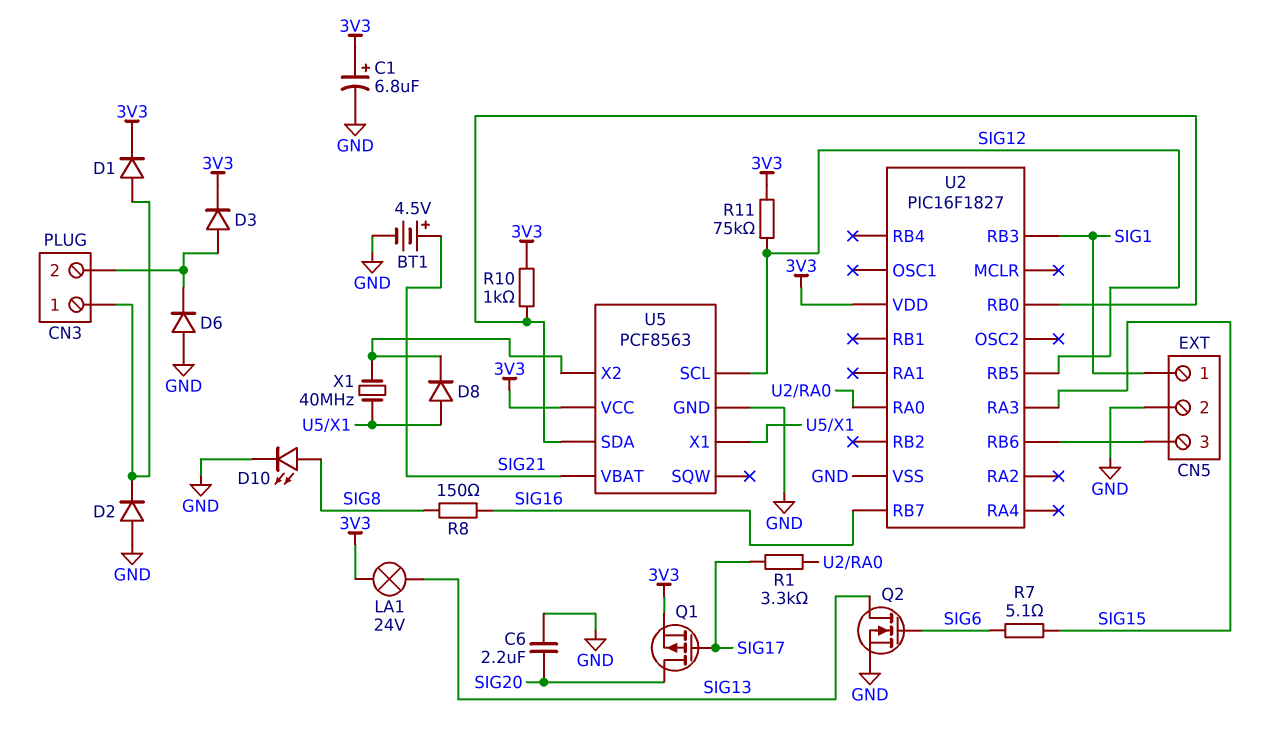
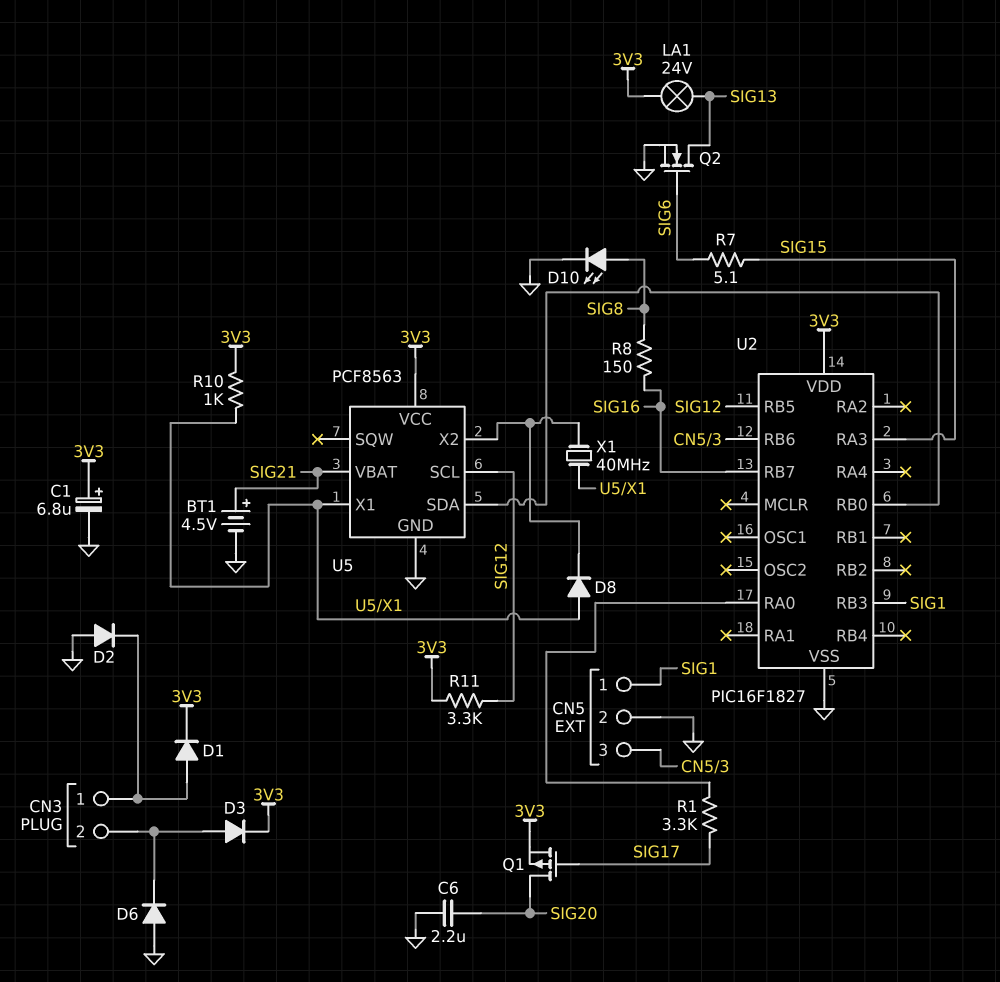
R10: 1k (3V3, U2/RB0) -> 1k (3V3, U5/X1)
R11: 75k (3V3, SIG12) -> 3.3k (3V3, SIG12)

